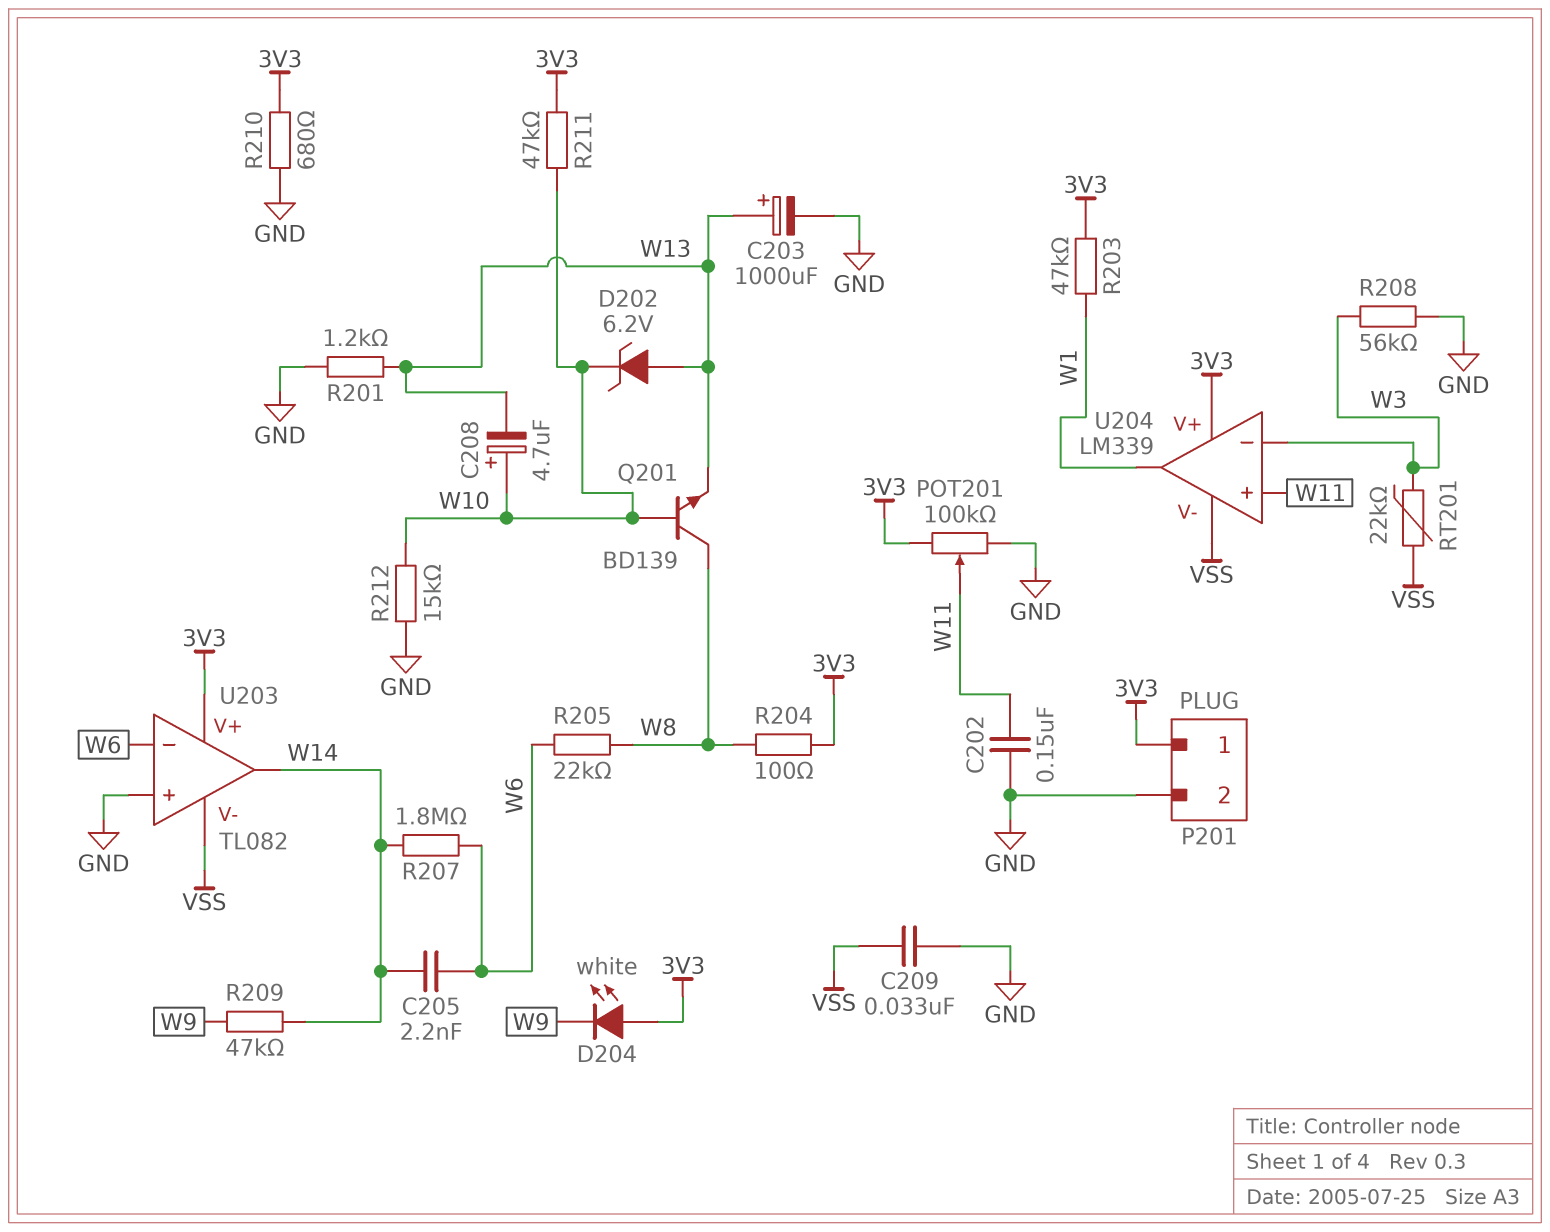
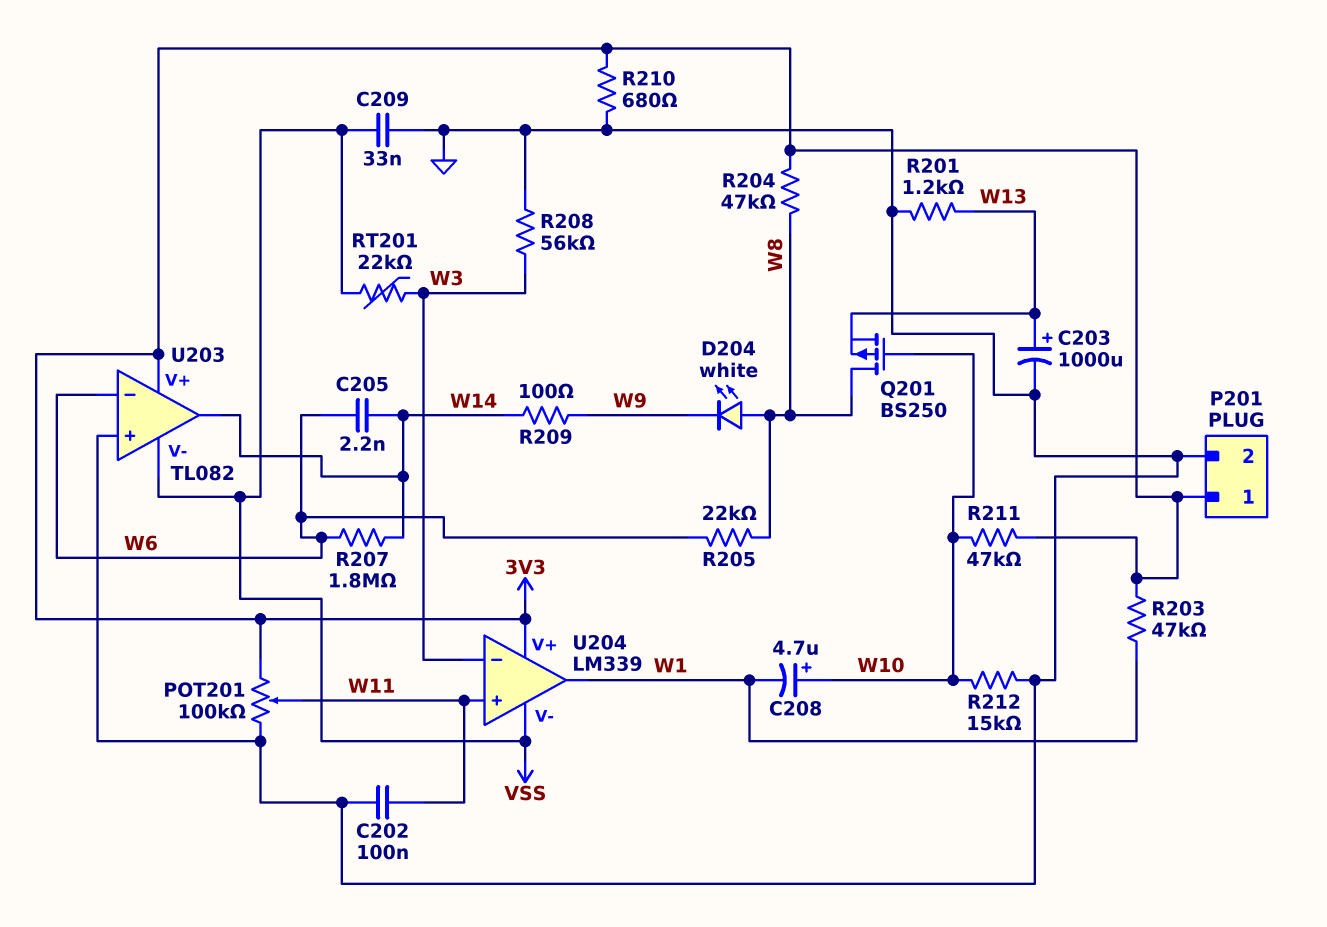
C202: 150nF (GND, W11) -> 100nF (GND, W11)
C208: 4.7uF (plus W10, minus W13) -> 4.7uF (plus W10, minus W1)
D202: zener 6.2V (A W13, K W10) -> none
D204: LED white (A 3V3, K W9) -> LED white (A W8, K W9)
Q201: NPN BD139 (B W10, C W8, E W13) -> PMOS BS250 (G W10, D W8, S W13)
R204: 100 (3V3, W8) -> 47k (3V3, W8)
R209: 47k (W9, W14) -> 100 (W9, W14)

